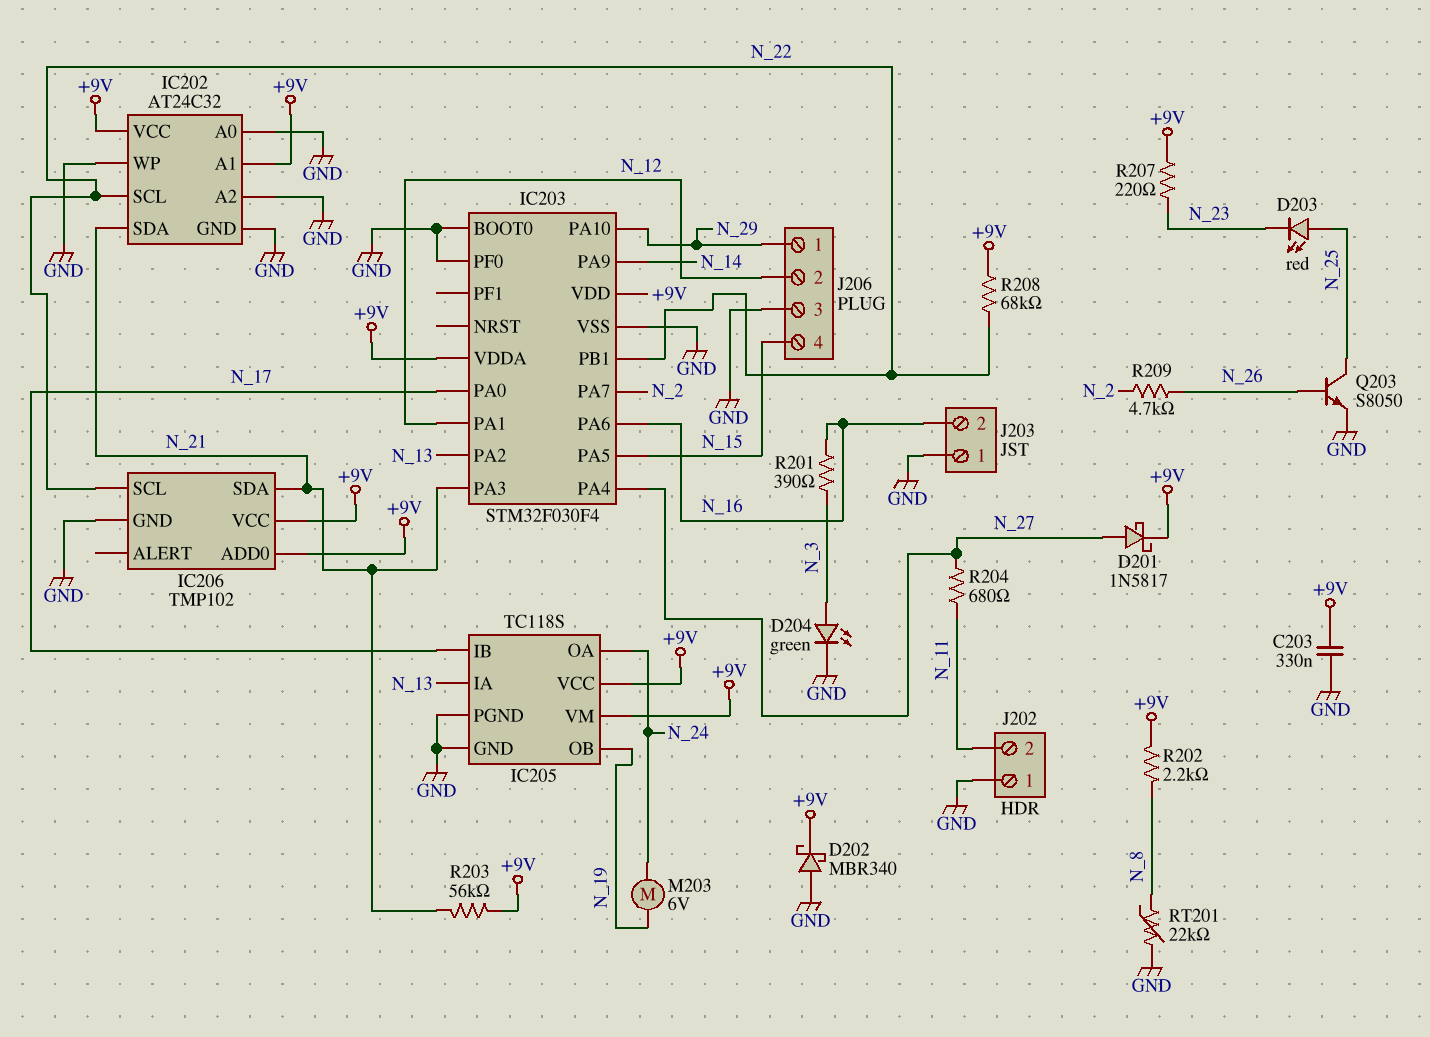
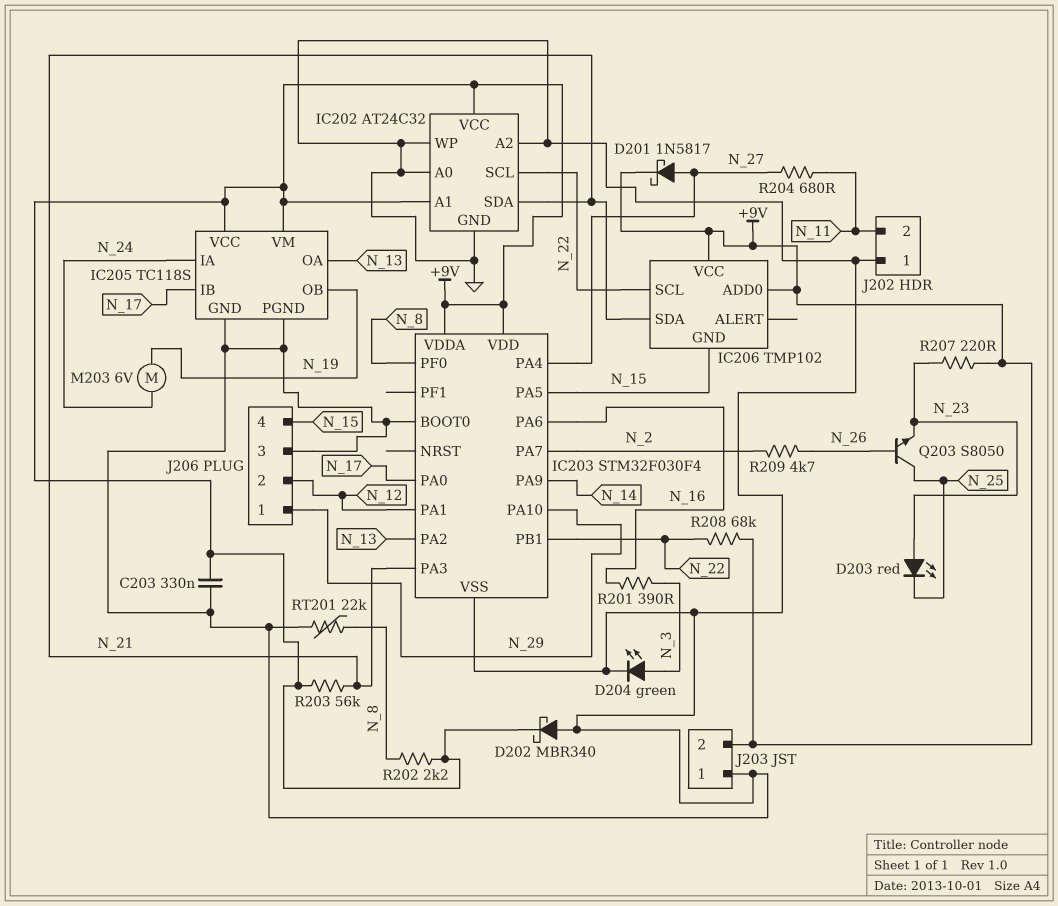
D203: LED red (A N_25, K N_23) -> LED red (A N_23, K N_25)
IC203 pin PF0: GND -> N_8
IC205 pin IA: N_13 -> N_24
IC205 pin OA: N_24 -> N_13
IC206 pin GND: GND -> N_15
J203 pin 2: N_16 -> +9V
Q203: NPN S8050 (B N_26, C N_25, E GND) -> NPN S8050 (B N_26, C N_25, E N_23)

